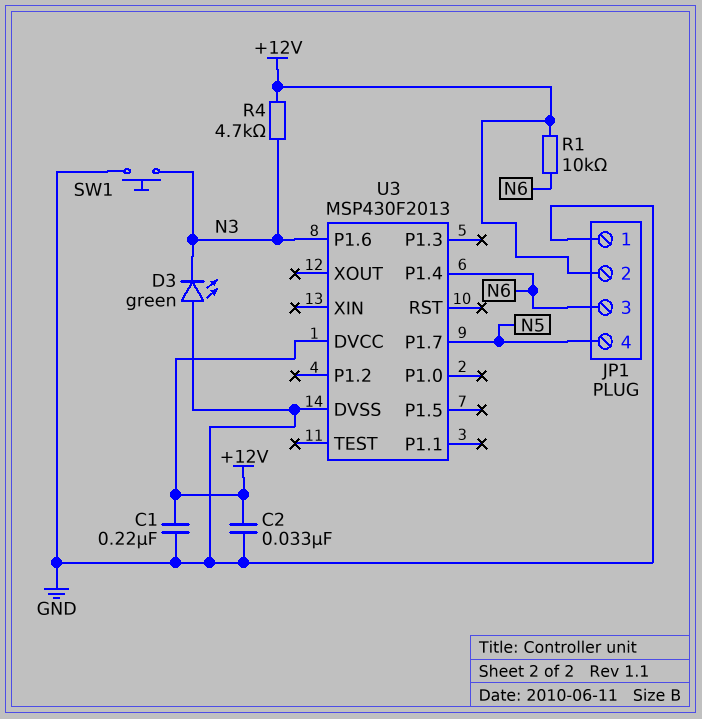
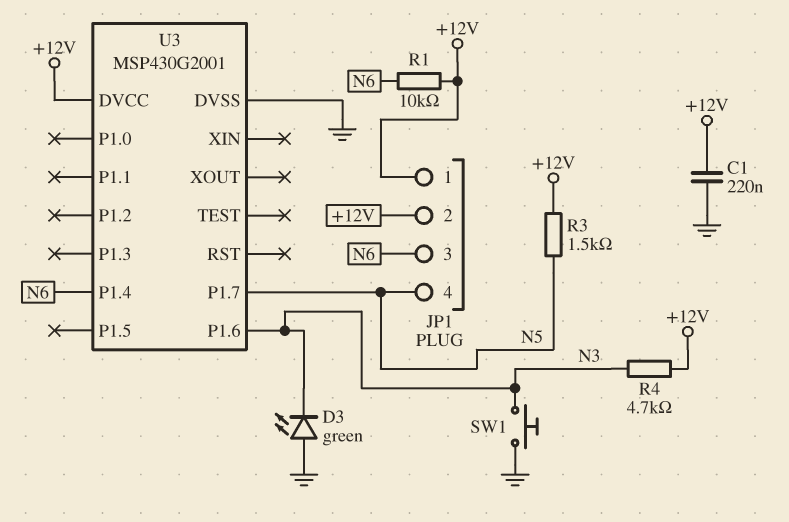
C2: 33nF (+12V, GND) -> none
JP1 pin 1: GND -> +12V
R3: none -> 1.5k (+12V, N5)
U3: MSP430F2013 -> MSP430G2001

